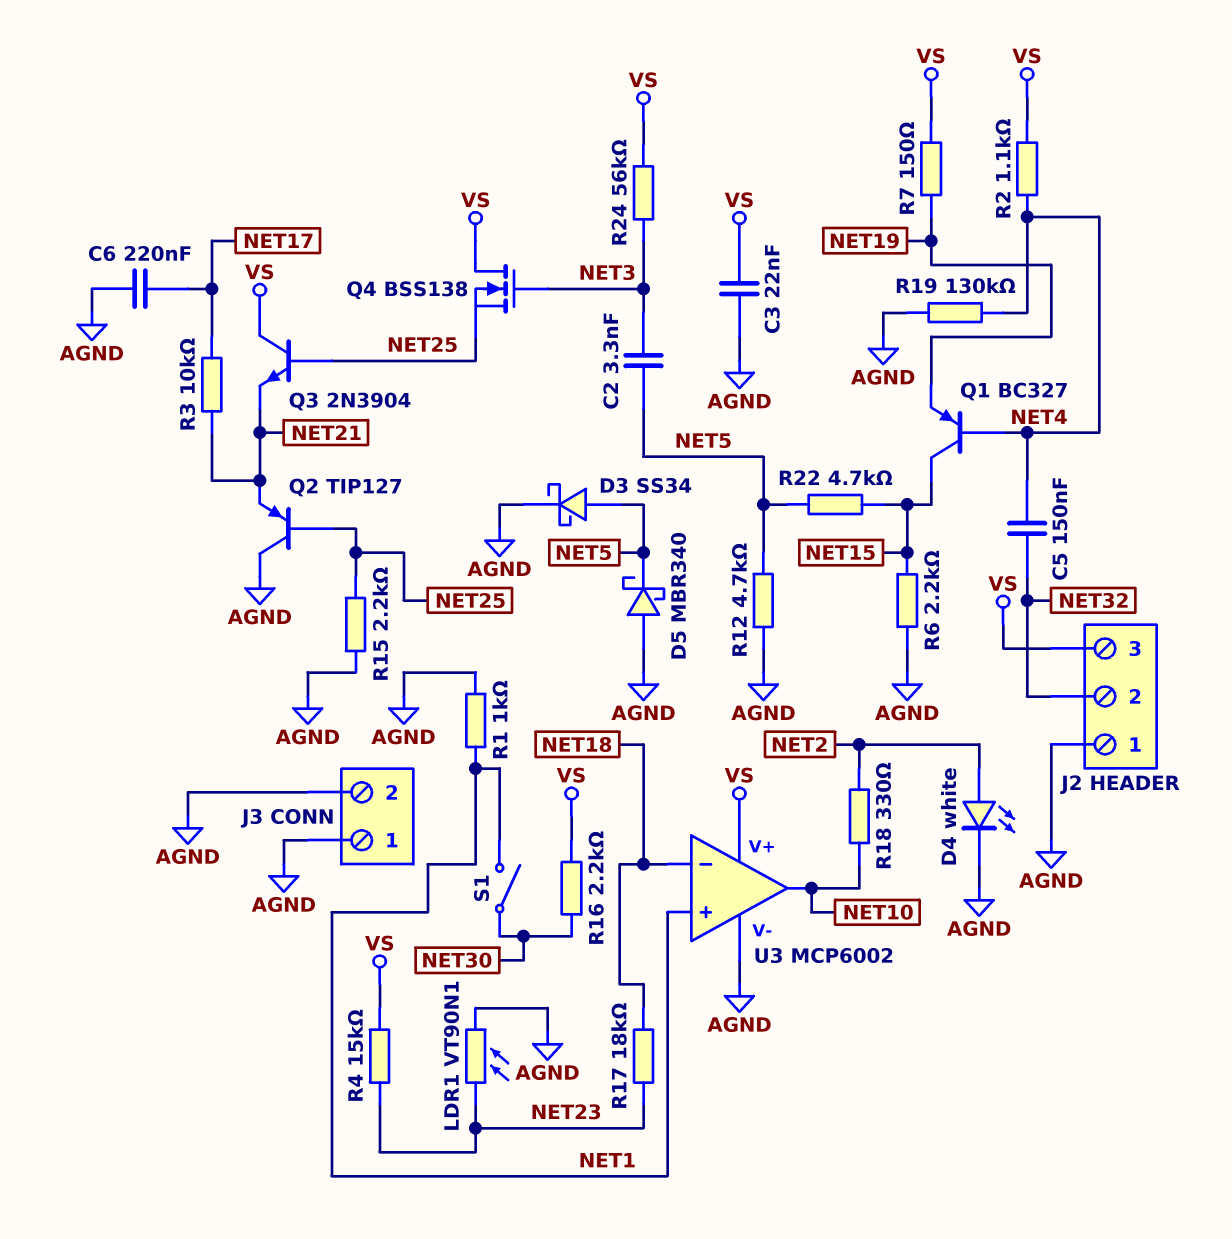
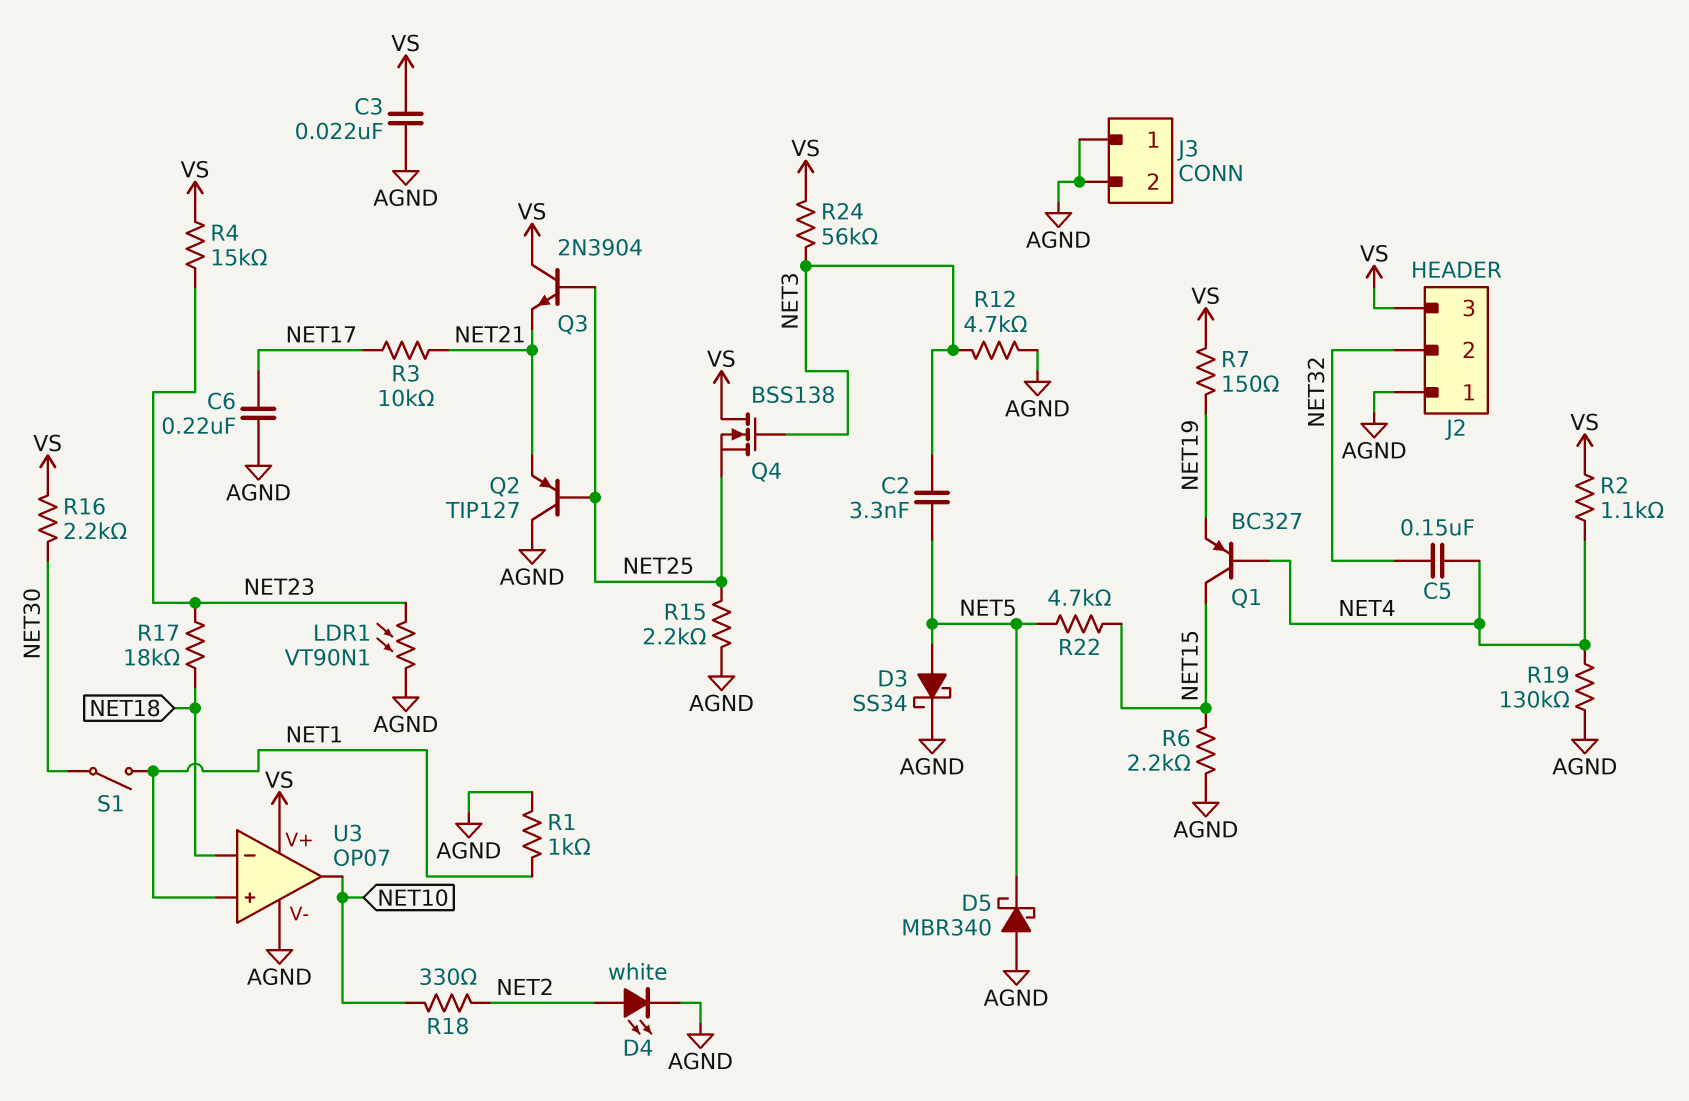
R12: 4.7k (AGND, NET5) -> 4.7k (AGND, NET3)
U3: MCP6002 -> OP07

